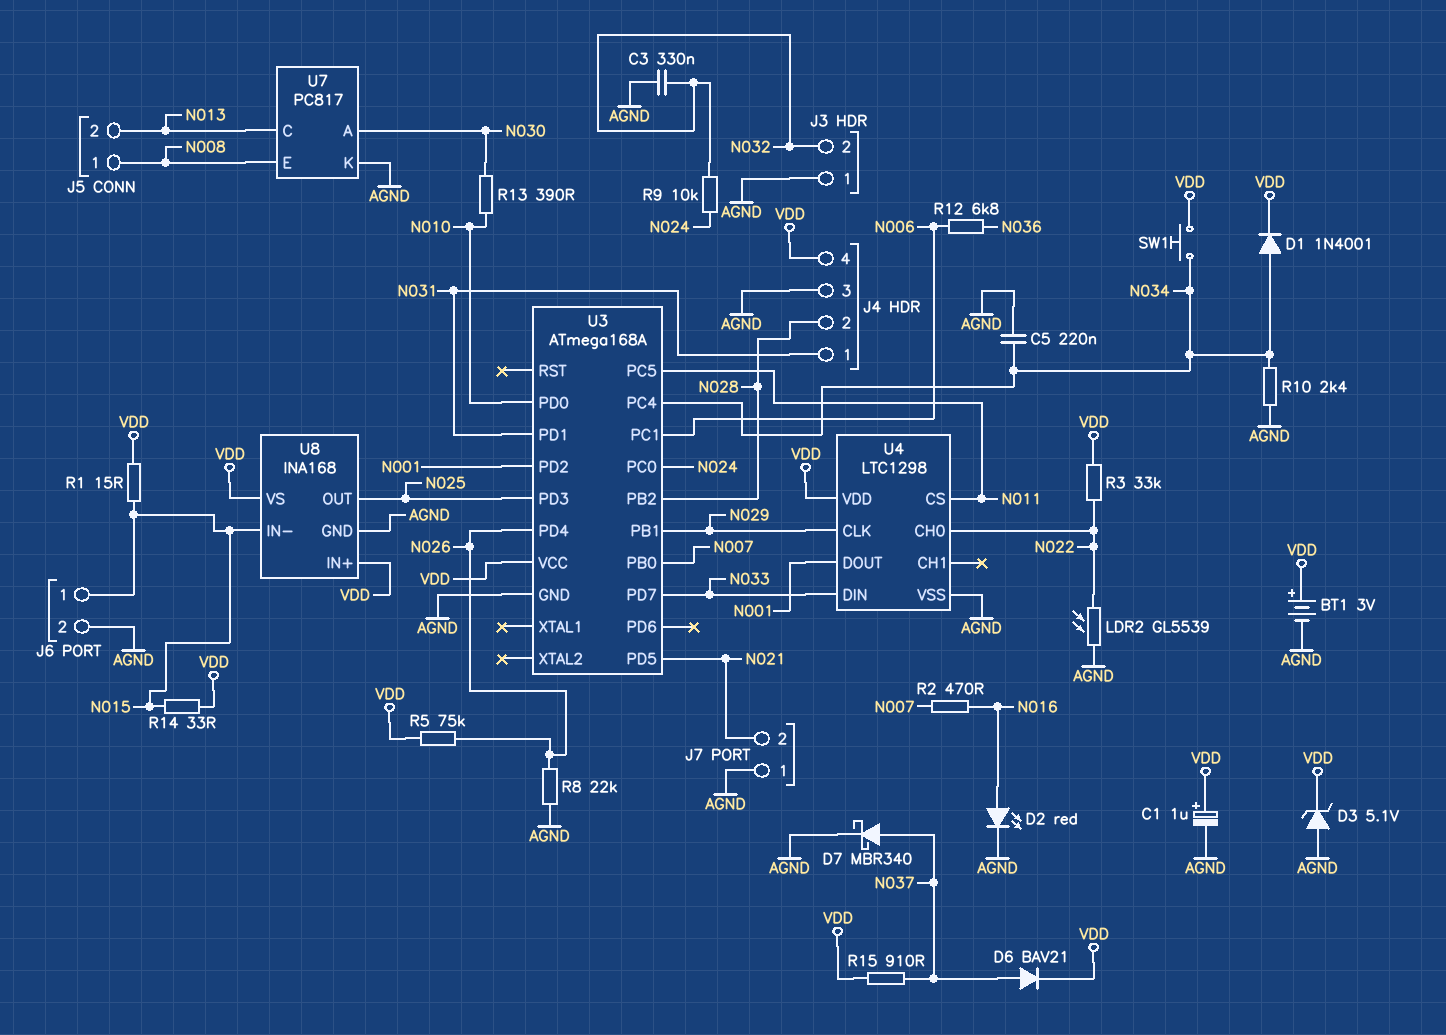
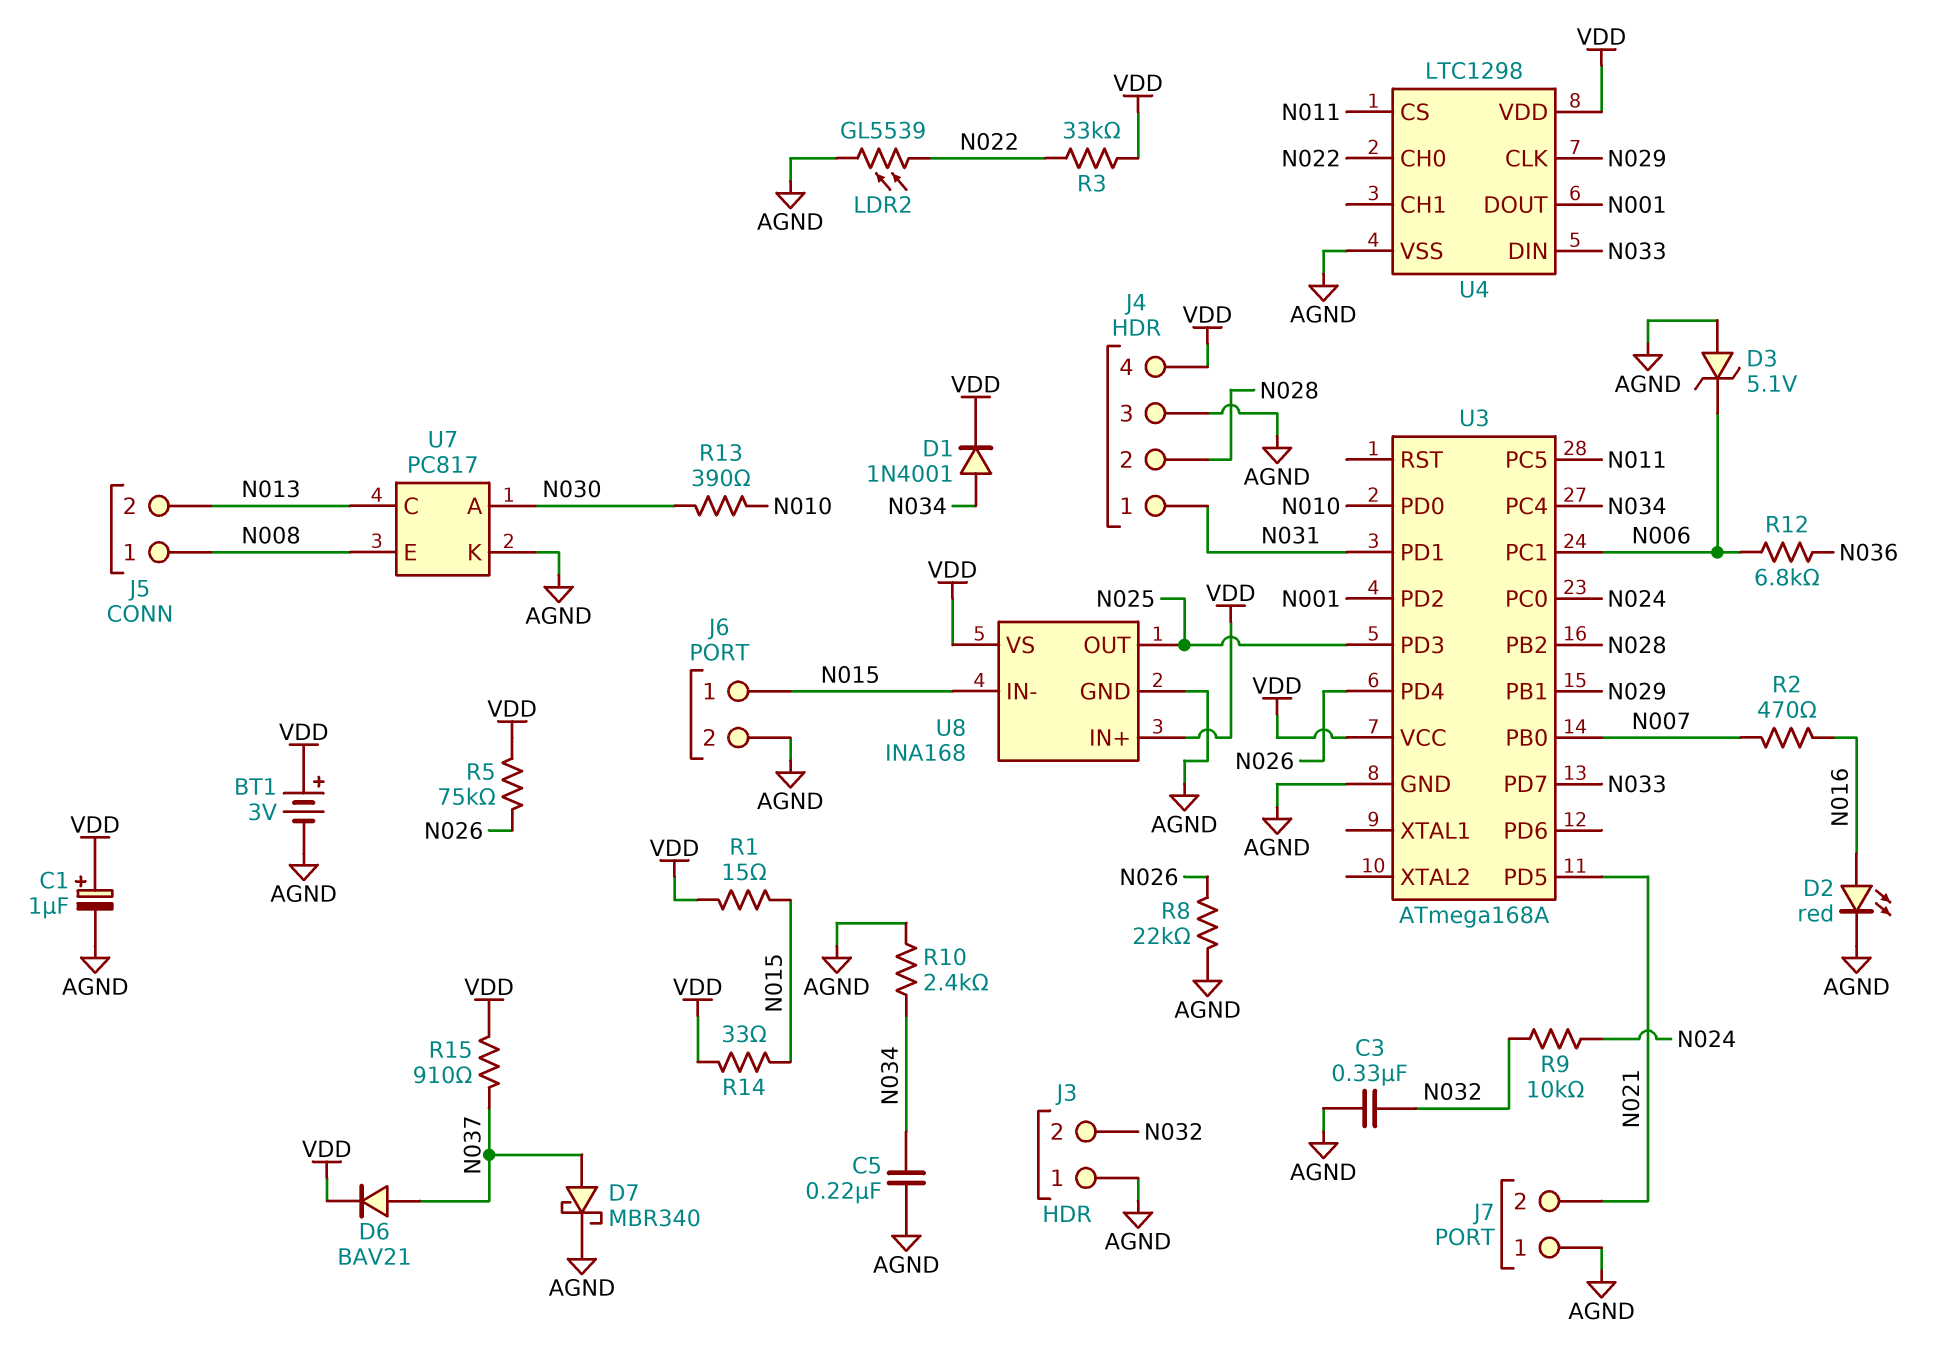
D3: zener 5.1V (A AGND, K VDD) -> zener 5.1V (A AGND, K N006)
SW1: button (N034, VDD) -> none

